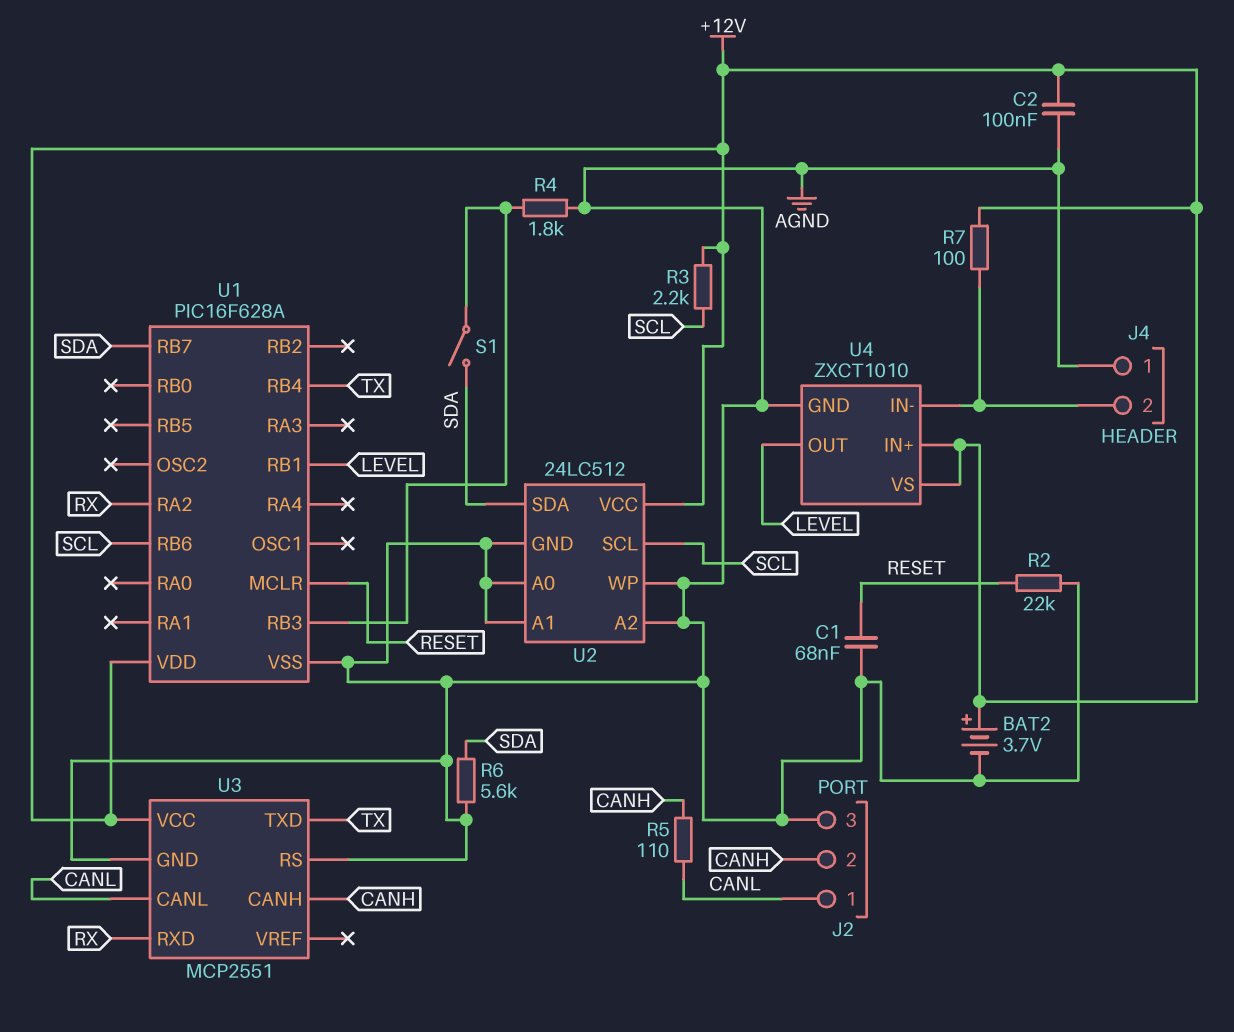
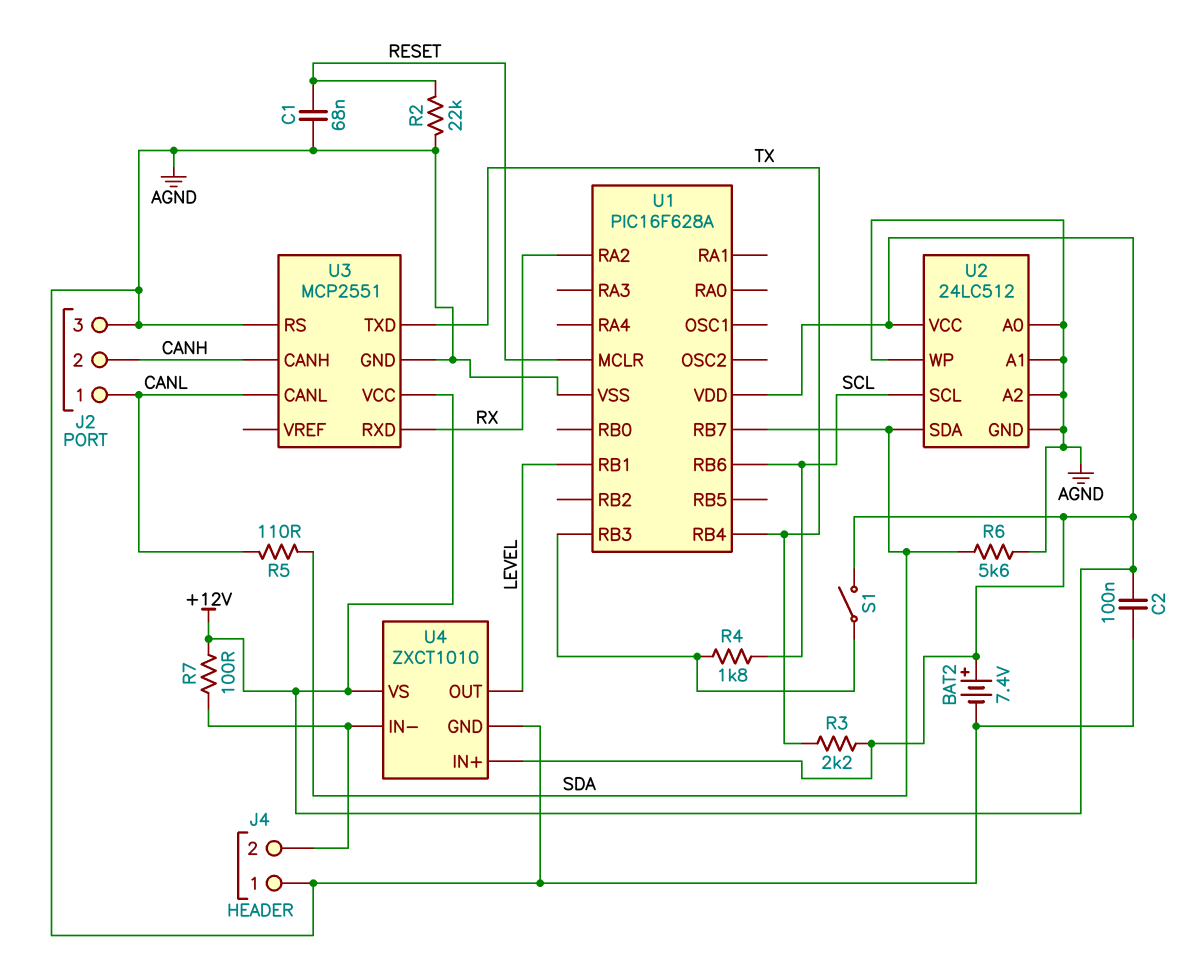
BAT2: 3.7V (plus +12V, minus AGND) -> 7.4V (plus +12V, minus AGND)
R3: 2.2k (+12V, SCL) -> 2.2k (+12V, TX)
R4: 1.8k (AGND, U1/RB3) -> 1.8k (SCL, U1/RB3)
R5: 110 (CANH, CANL) -> 110 (CANL, SDA)
S1: switch (SDA, U1/RB3) -> switch (+12V, U1/RB3)

